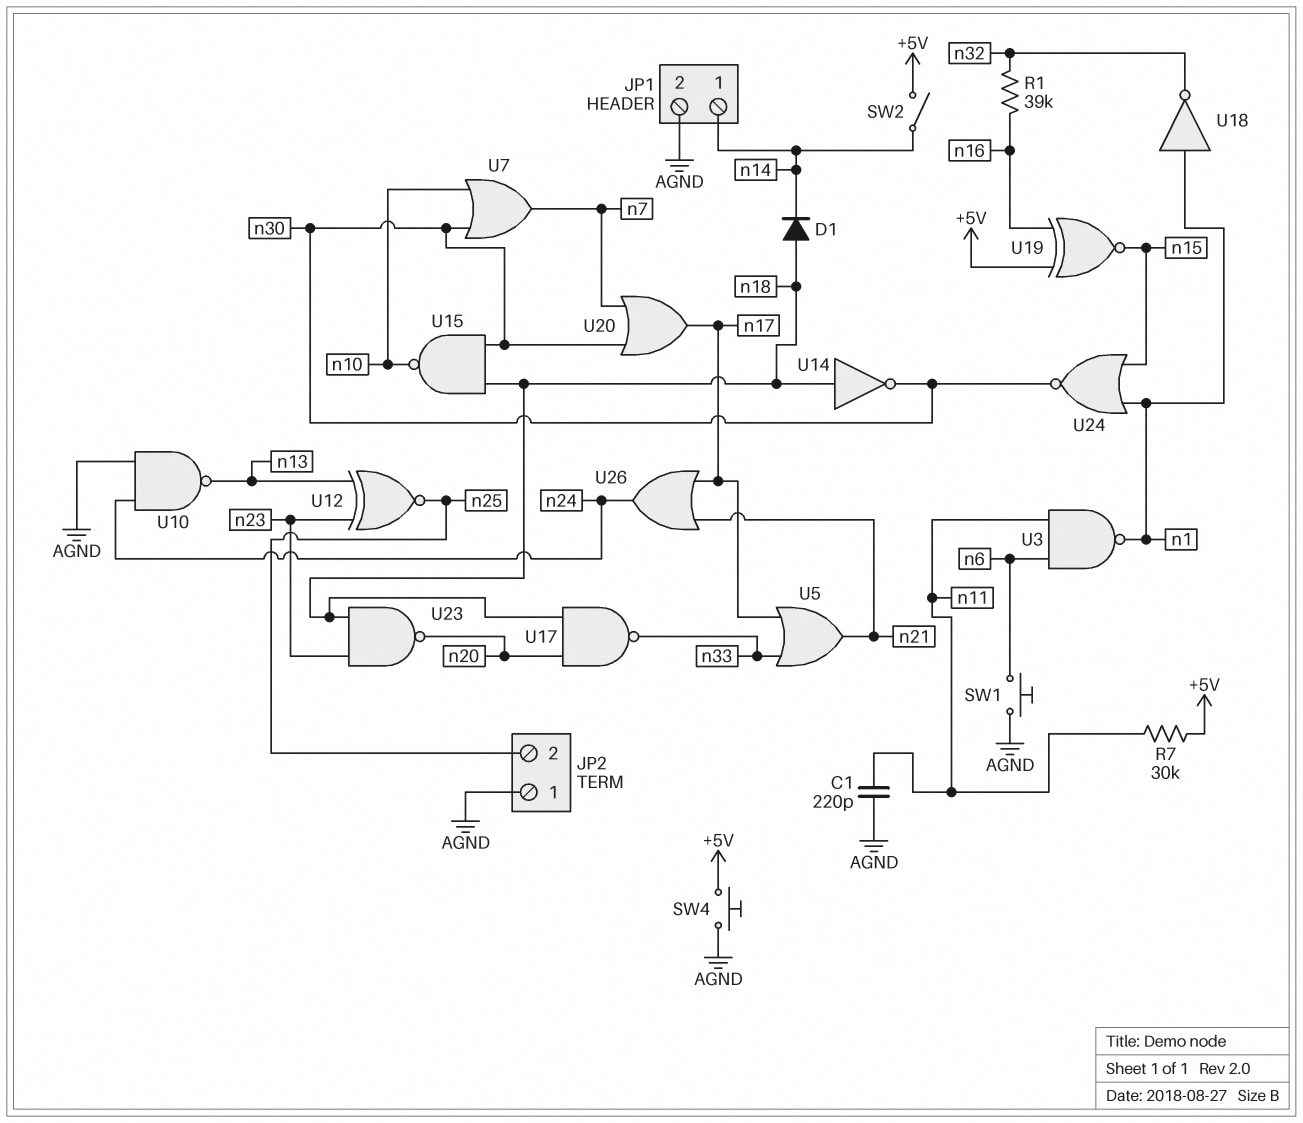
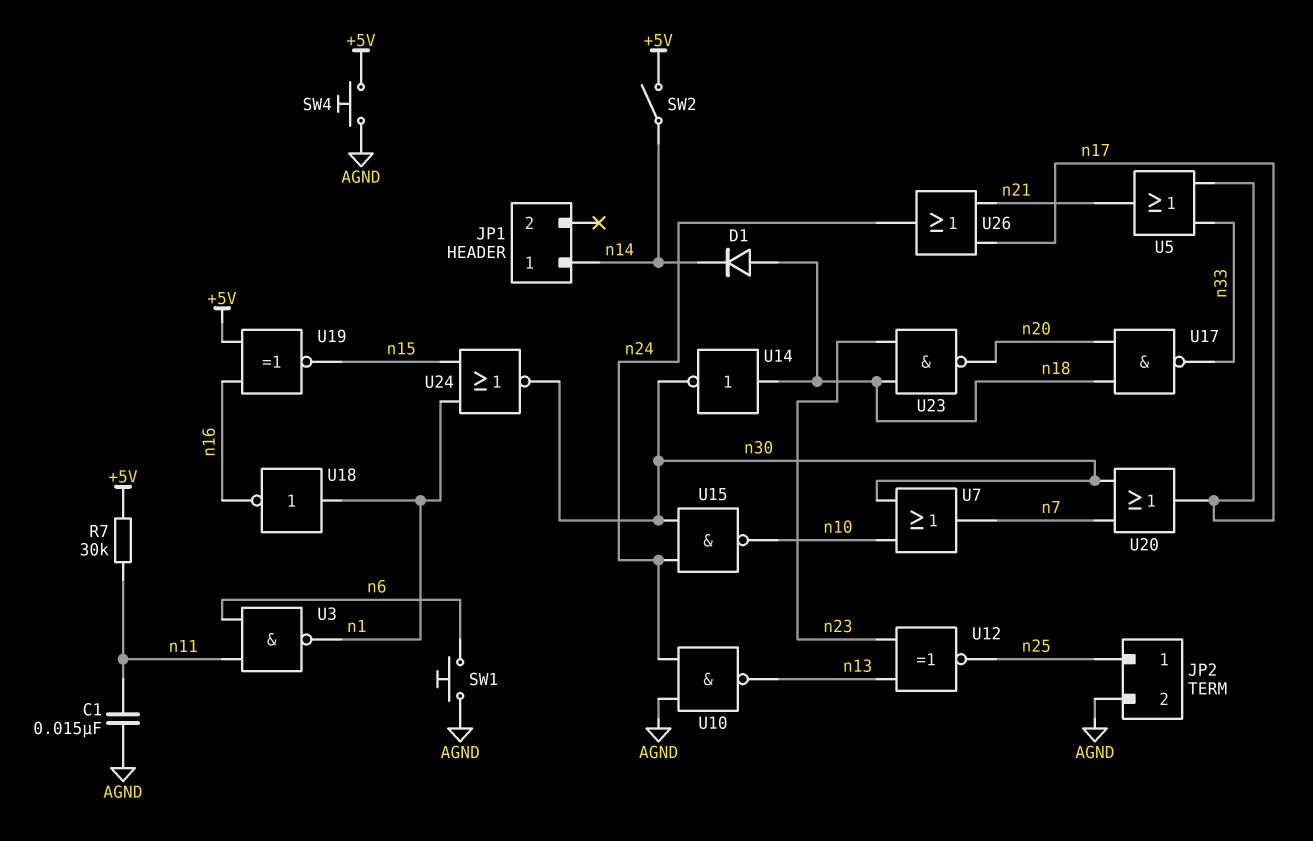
C1: 220pF (AGND, n11) -> 15nF (AGND, n11)
JP1 pin 2: AGND -> none
JP2 pin 1: AGND -> n25
JP2 pin 2: n25 -> AGND
R1: 39k (n16, n32) -> none
U15: NAND (in n18, in n30, out n10) -> NAND (in n24, in n30, out n10)
U18: NOT (in n1, out n32) -> NOT (in n1, out n16)

